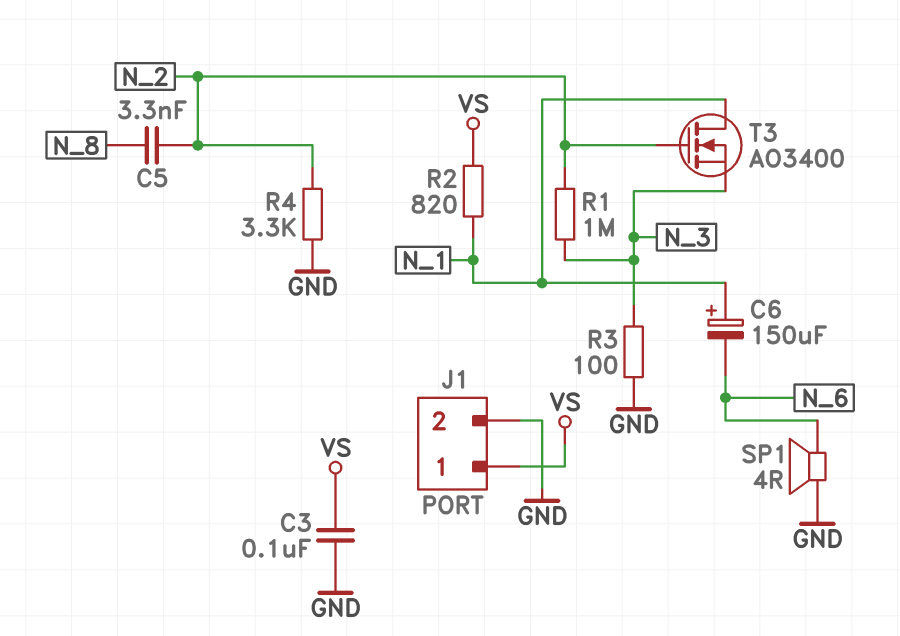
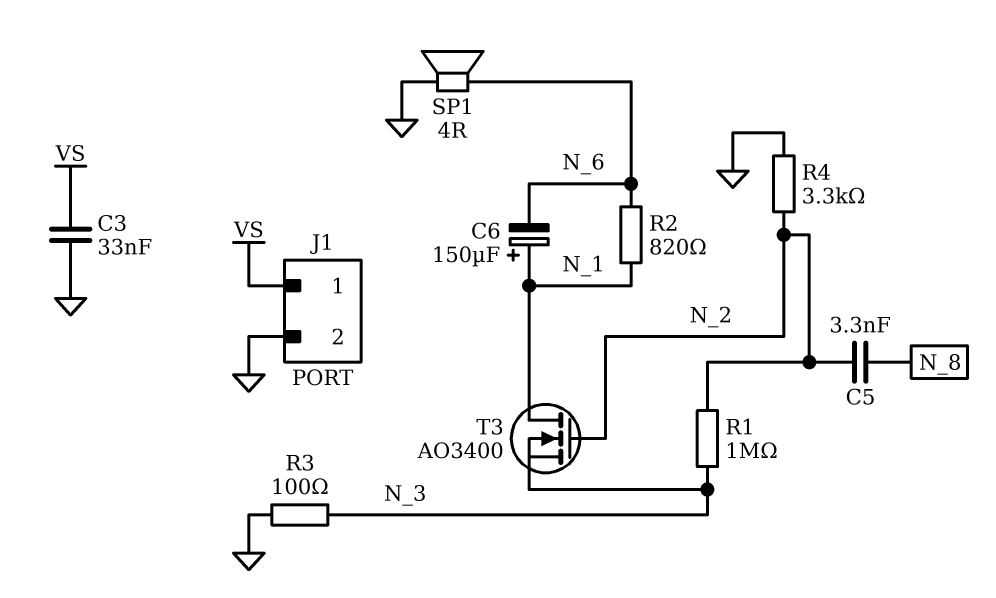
C3: 100nF (GND, VS) -> 33nF (GND, VS)
R2: 820 (N_1, VS) -> 820 (N_1, N_6)

